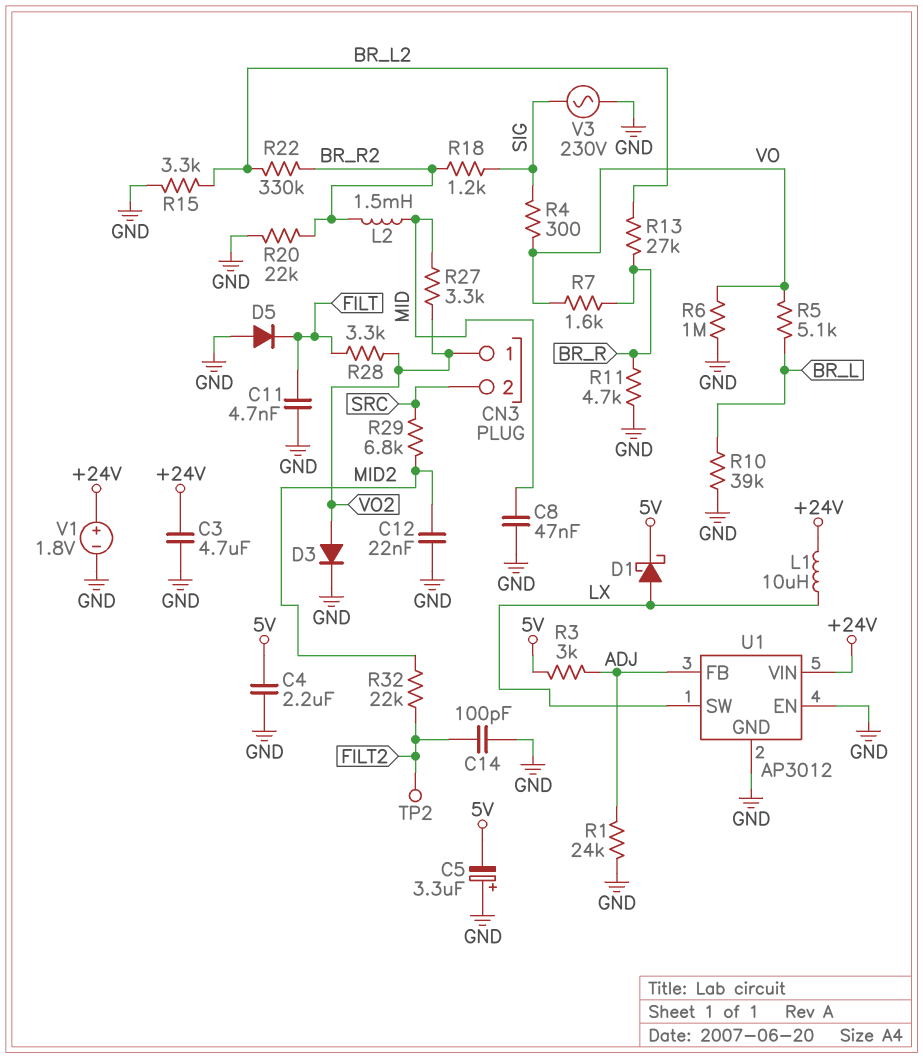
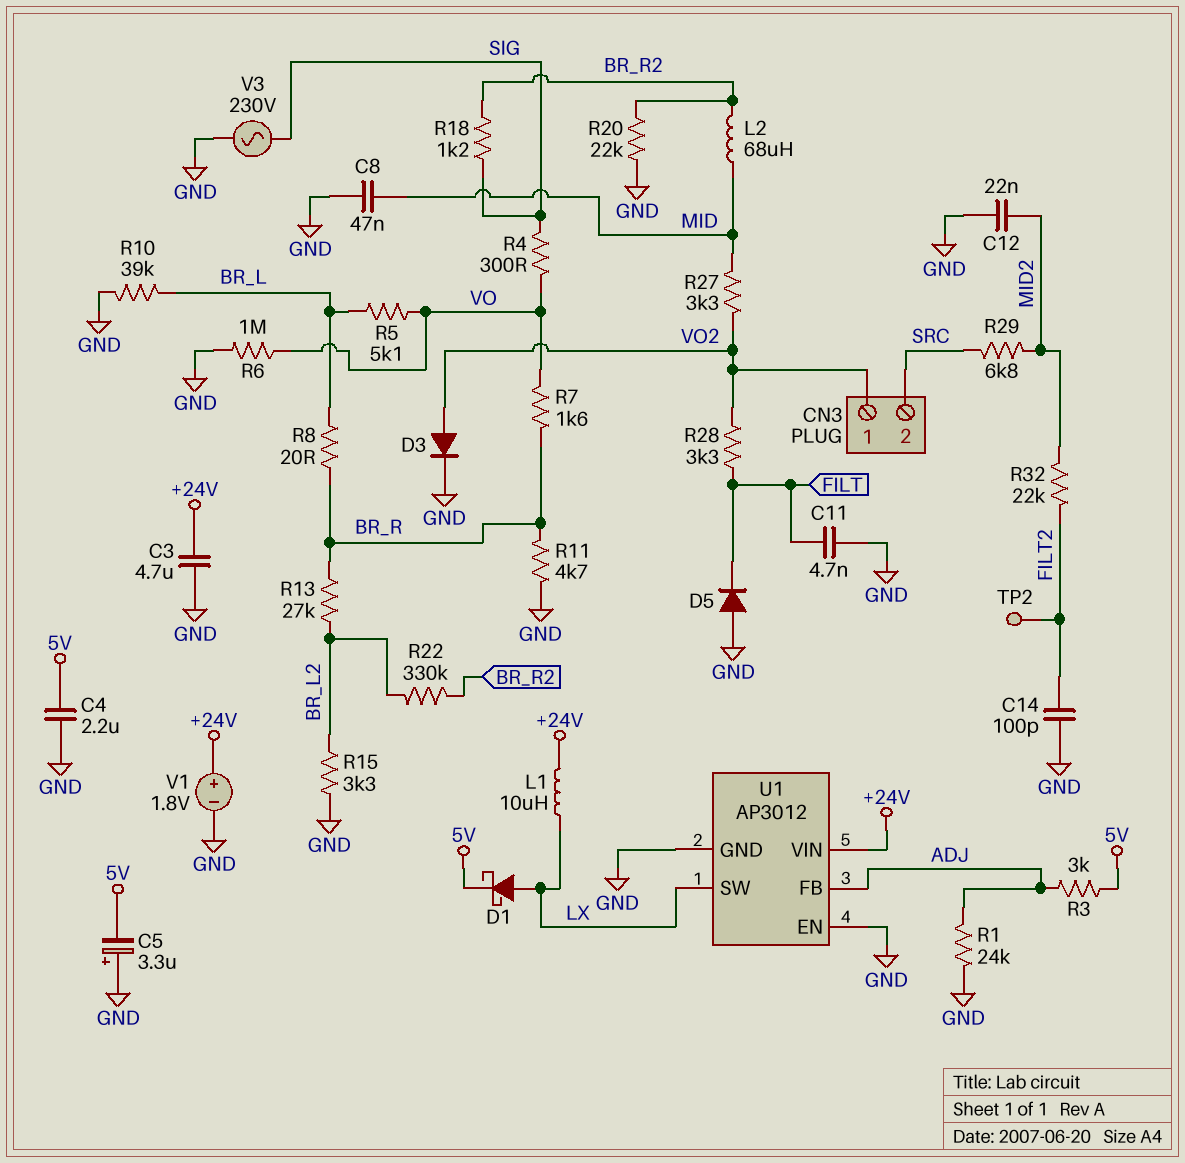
L2: 1.5mH (BR_R2, MID) -> 68uH (BR_R2, MID)
R8: none -> 20 (BR_L, BR_R)

